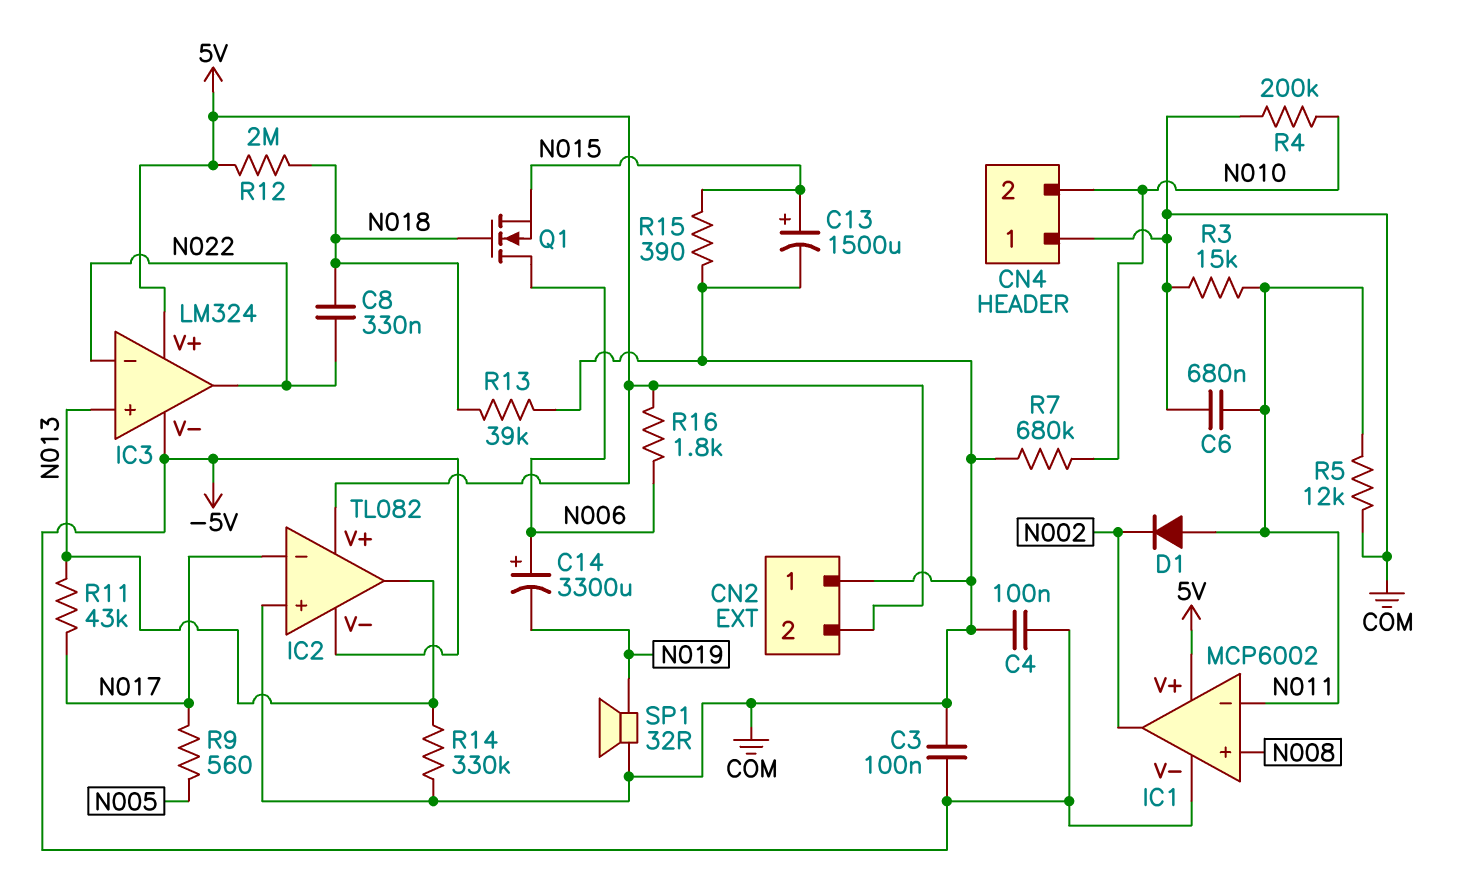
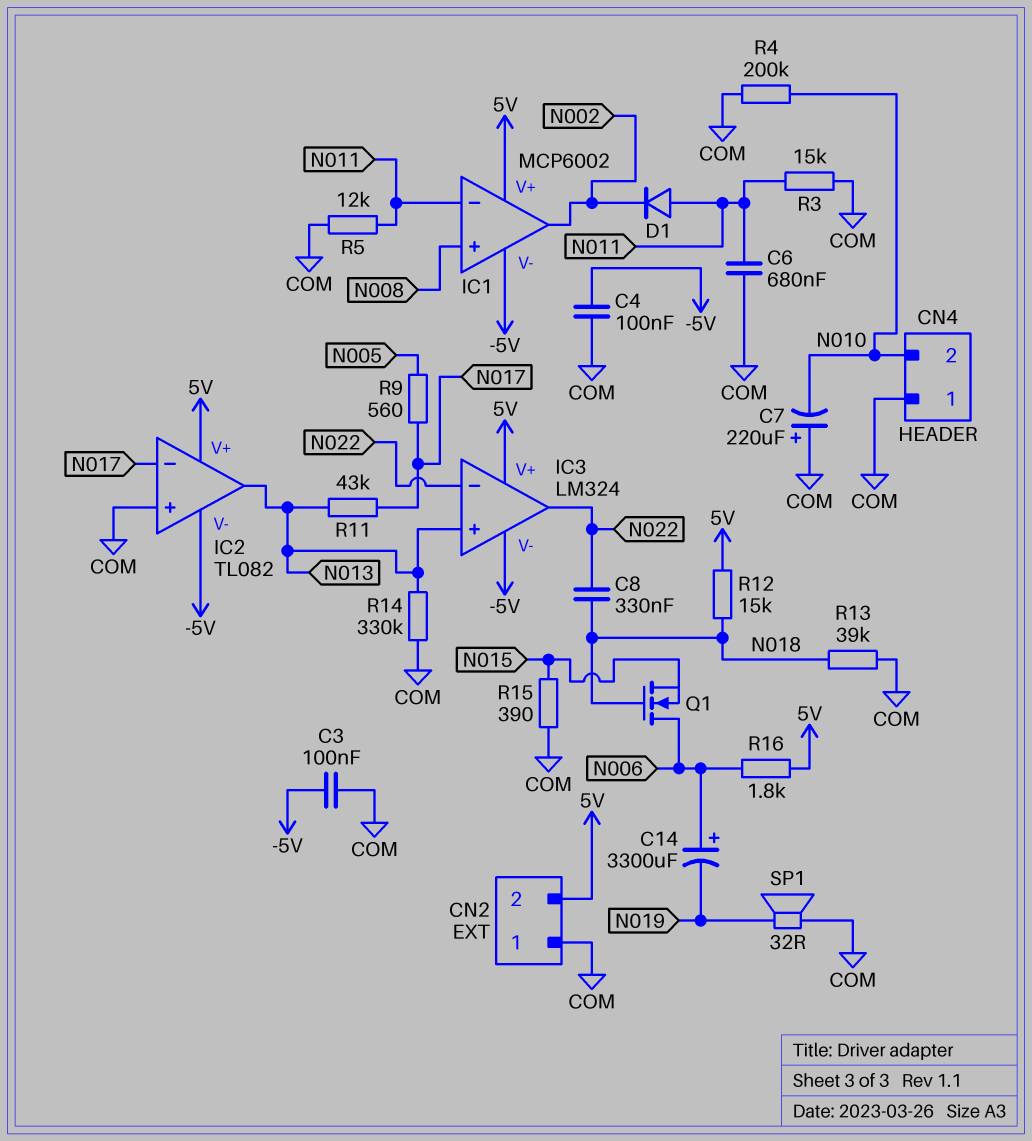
C7: none -> 220uF (plus COM, minus N010)
C13: 1500uF (plus N015, minus COM) -> none
R7: 680k (COM, N010) -> none
R12: 2M (5V, N018) -> 15k (5V, N018)

